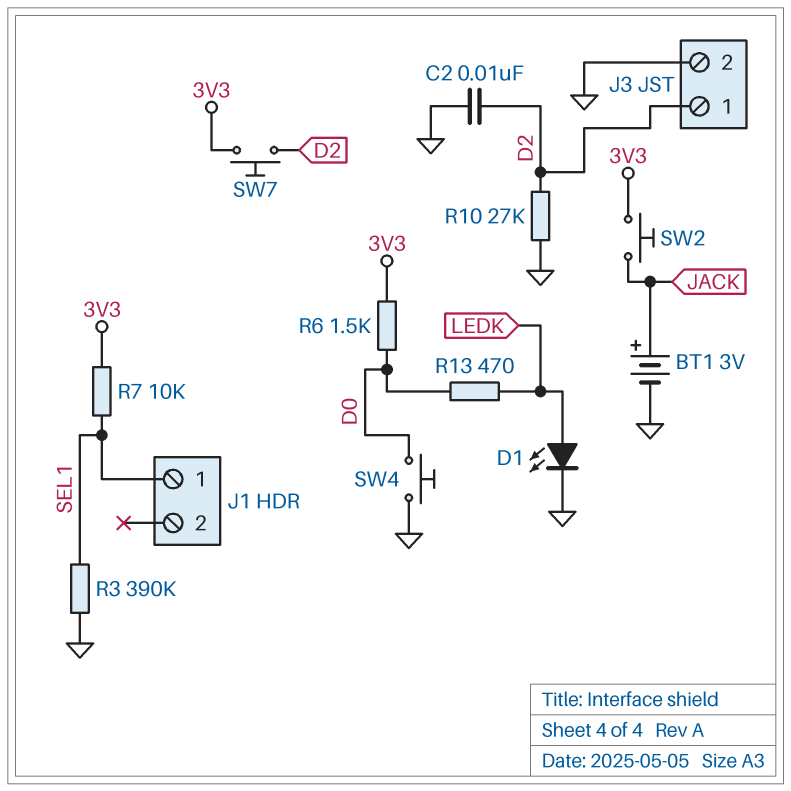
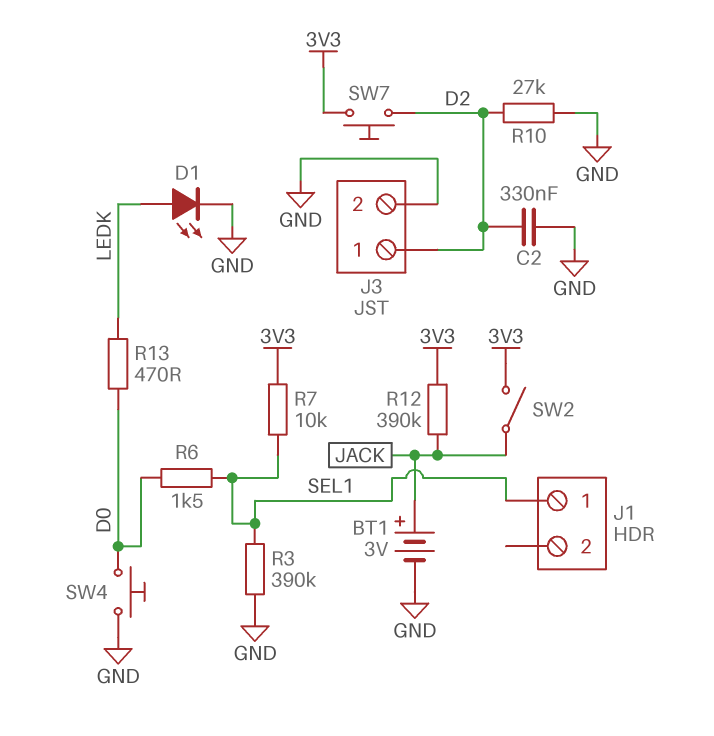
C2: 10nF (D2, GND) -> 330nF (D2, GND)
R6: 1.5k (3V3, D0) -> 1.5k (D0, SEL1)
R12: none -> 390k (3V3, JACK)
SW2: button (3V3, JACK) -> switch (3V3, JACK)

